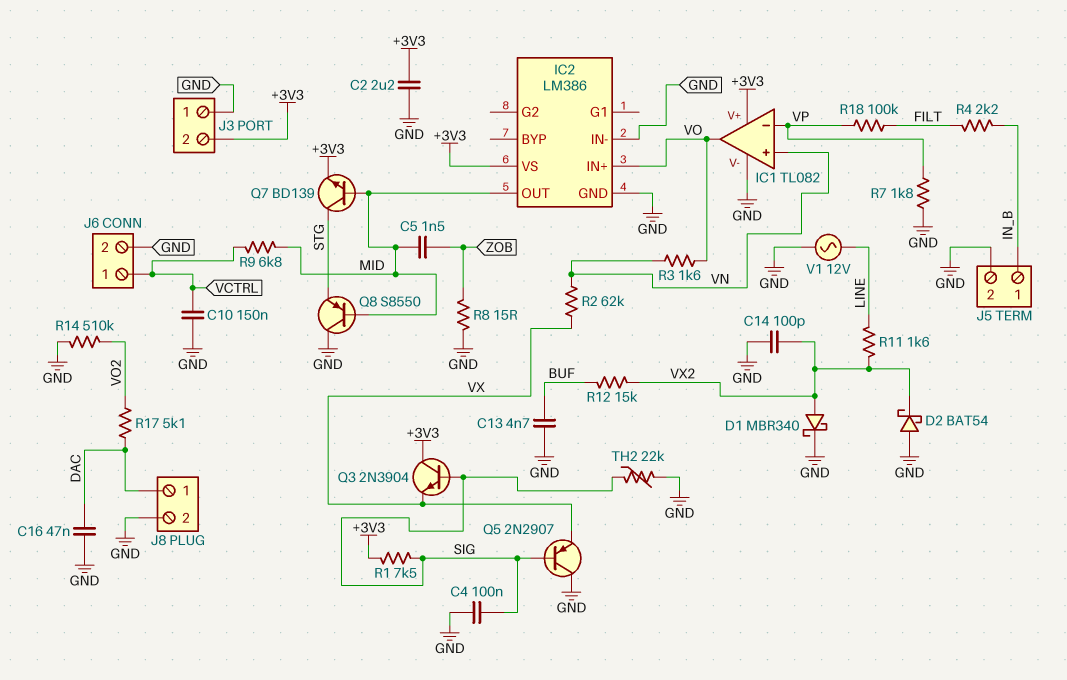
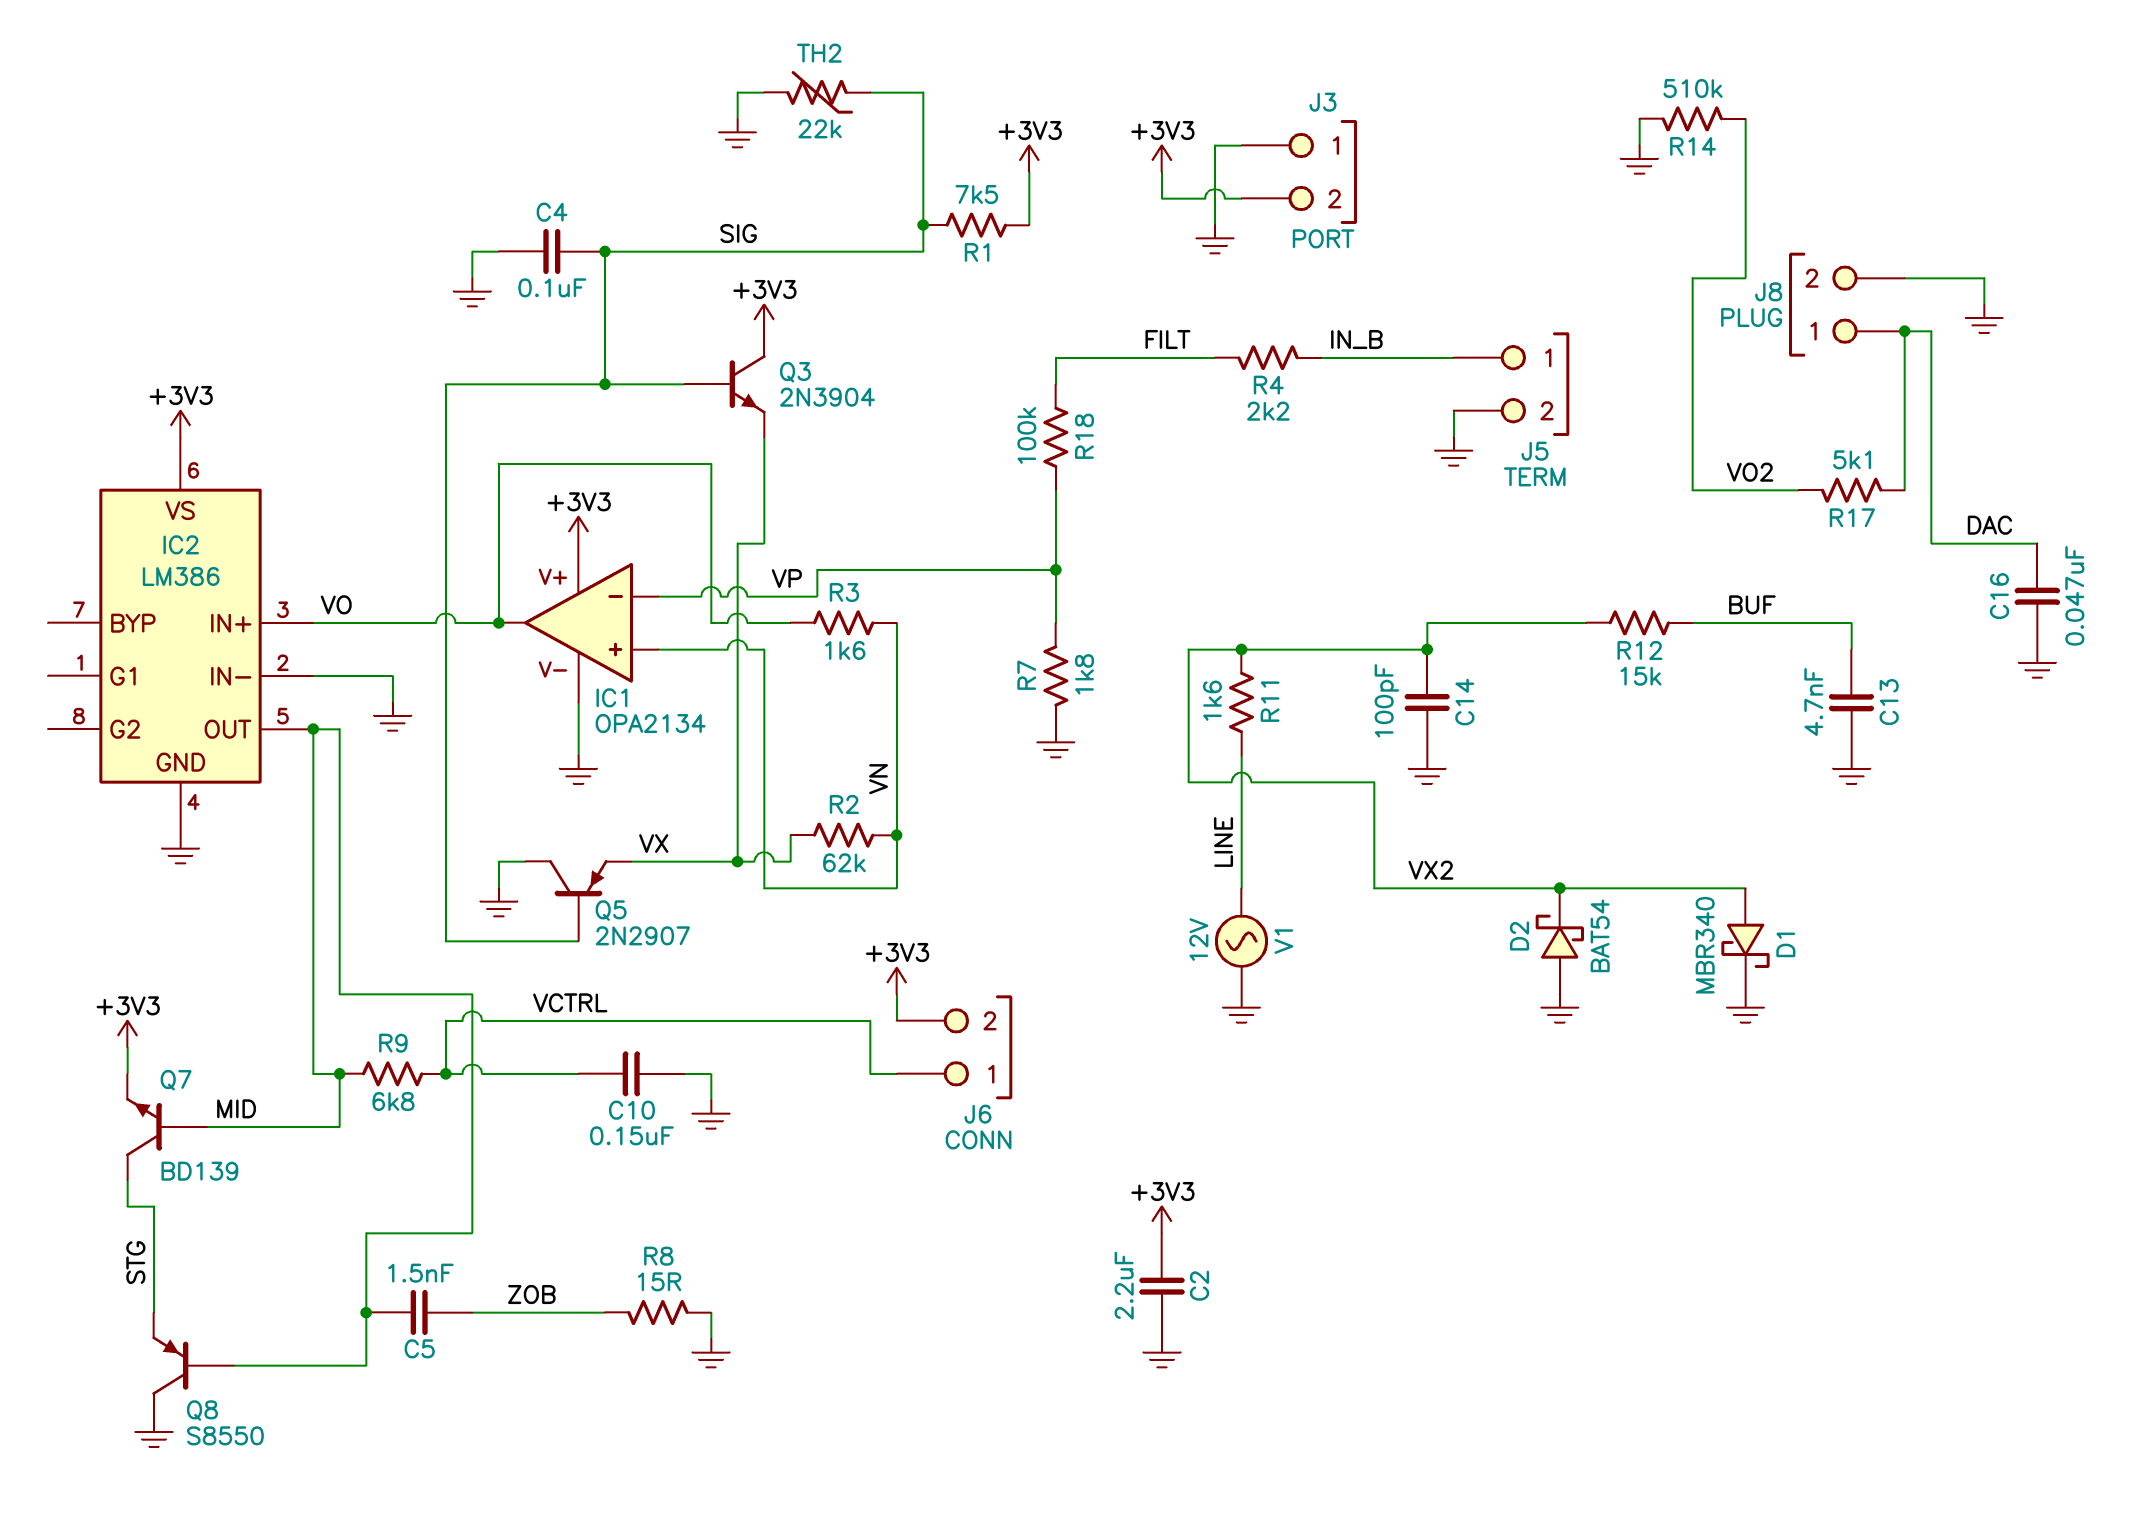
IC1: TL082 -> OPA2134
J6 pin 2: GND -> +3V3

